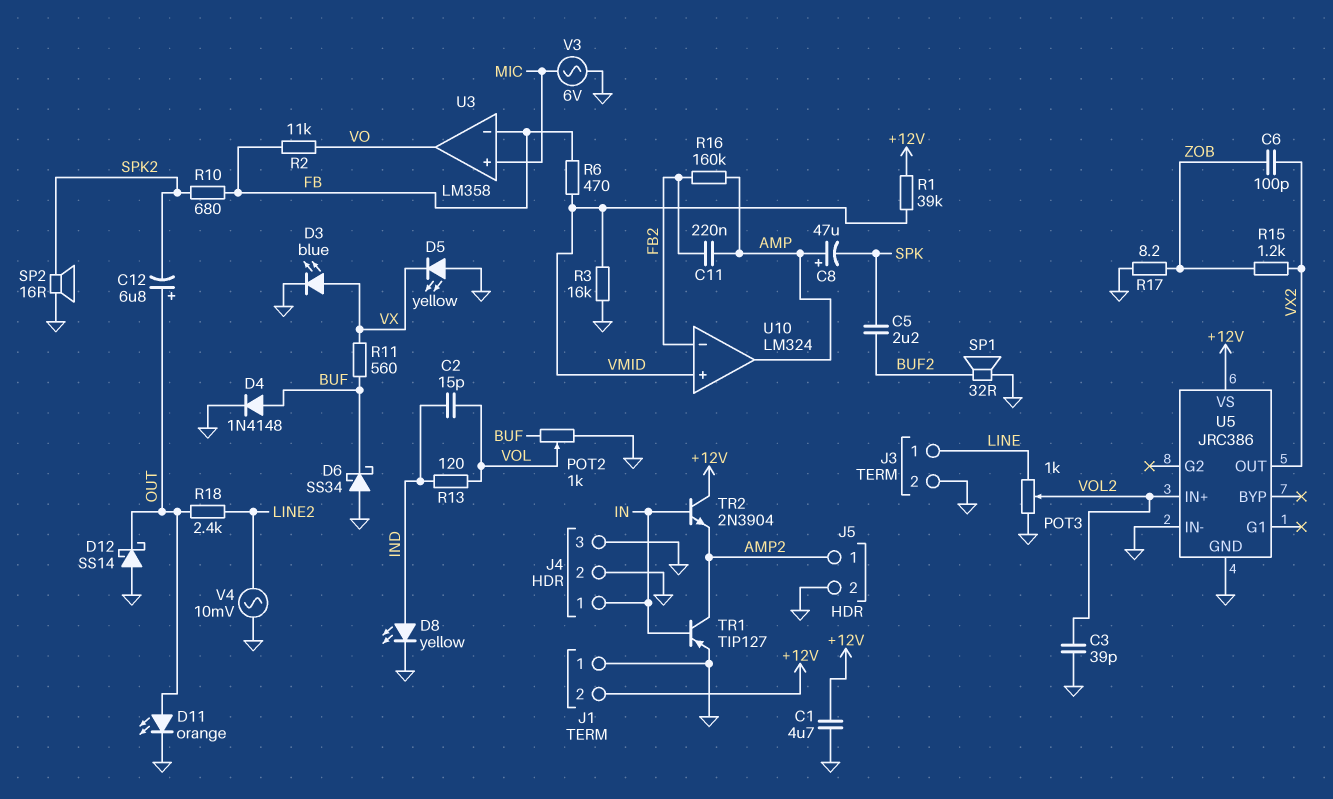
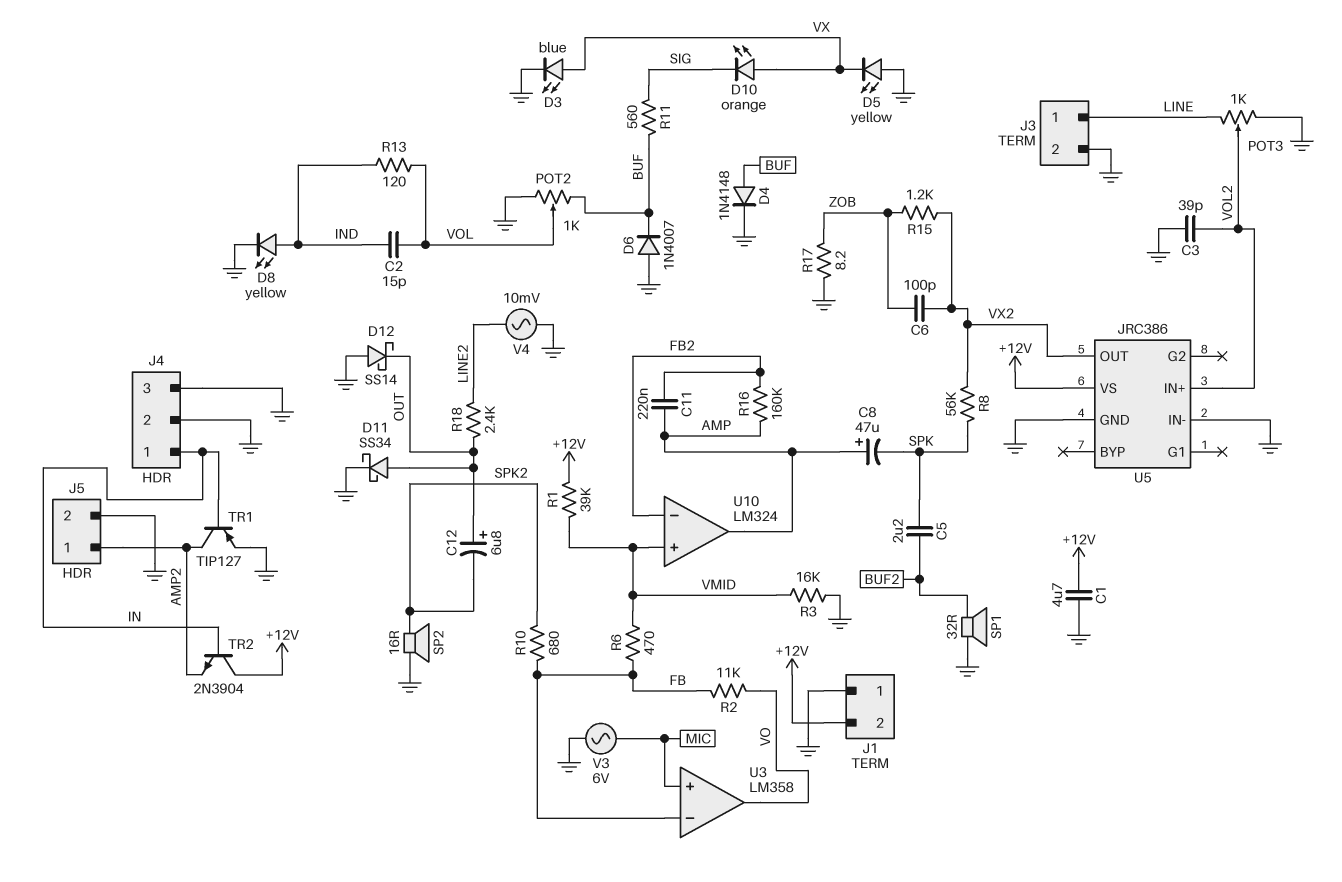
D6: schottky SS34 (A GND, K BUF) -> diode 1N4007 (A GND, K BUF)
D10: none -> LED orange (A VX, K SIG)
D11: LED orange (A OUT, K GND) -> schottky SS34 (A OUT, K GND)
R8: none -> 56k (SPK, VX2)
R11: 560 (BUF, VX) -> 560 (BUF, SIG)

